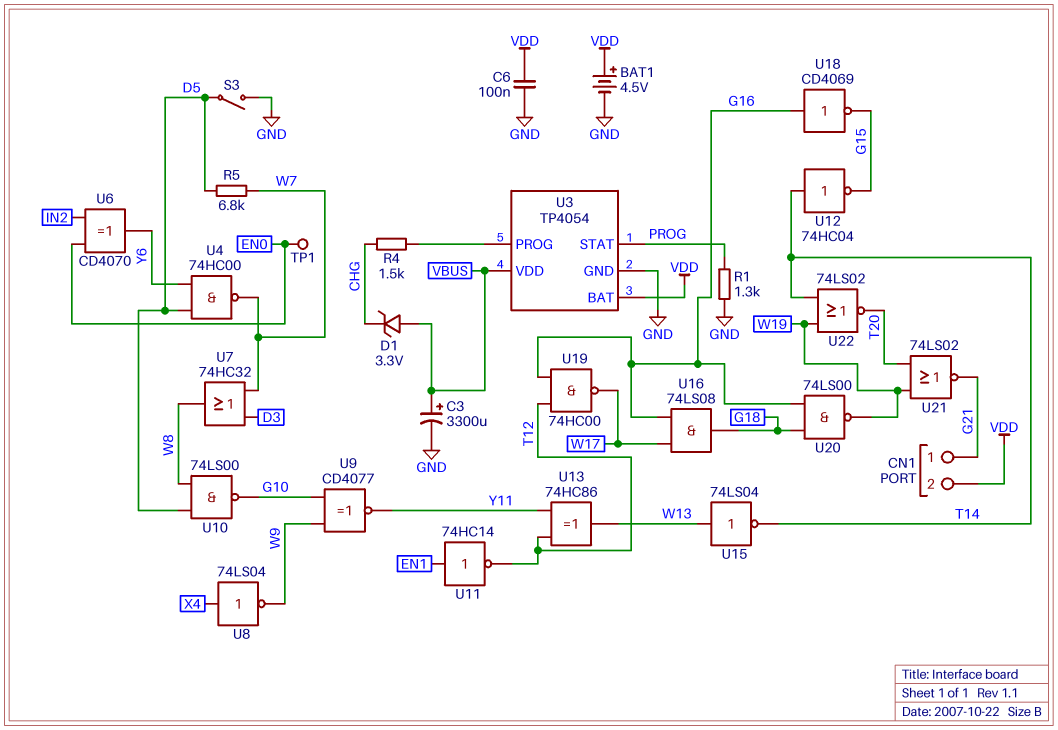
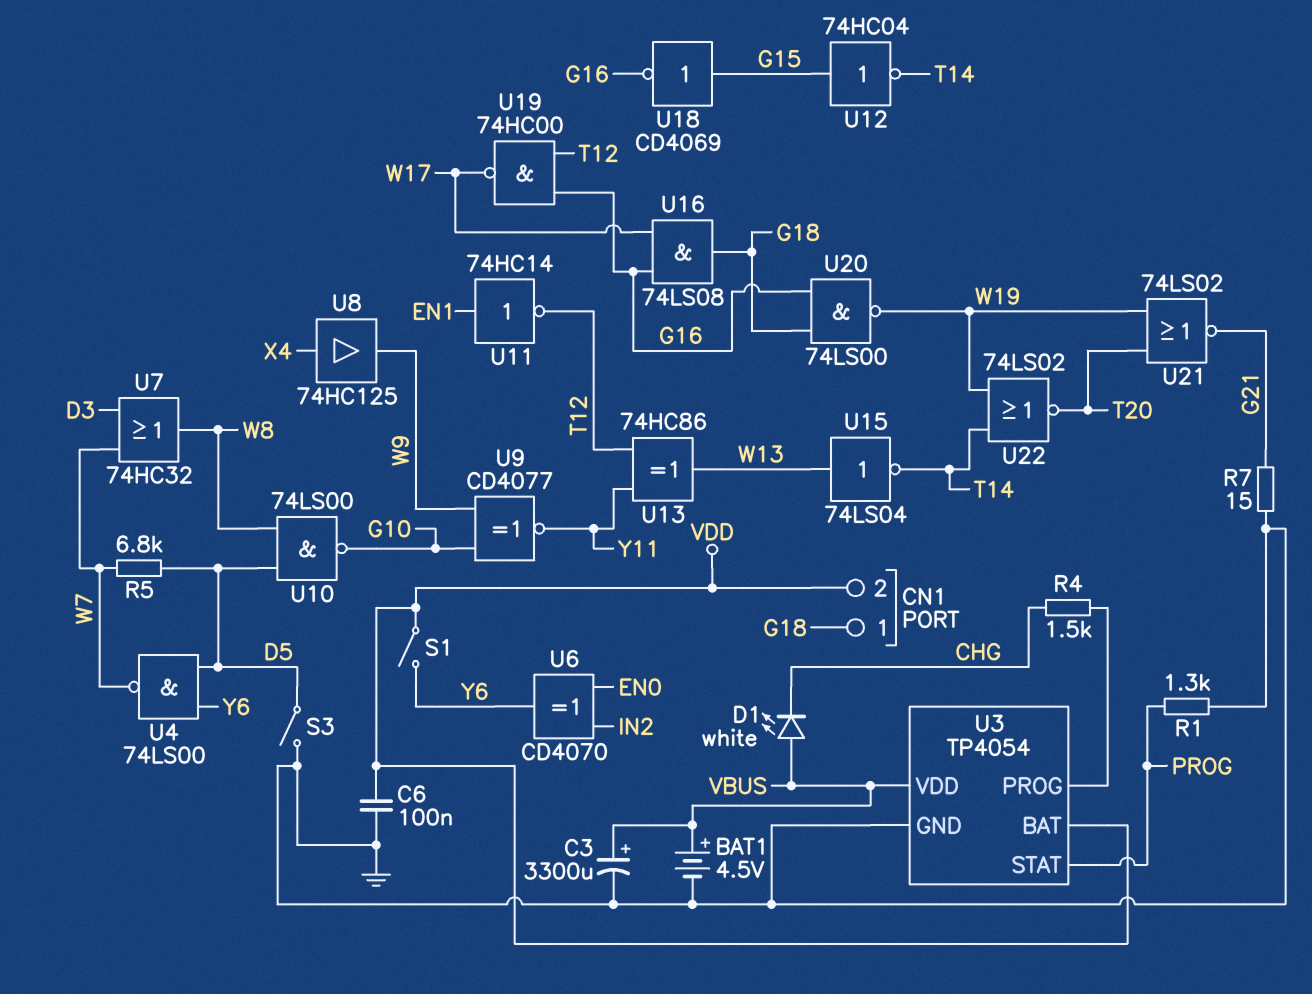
BAT1: 4.5V (plus VDD, minus GND) -> 4.5V (plus VBUS, minus GND)
CN1 pin 1: G21 -> G18
D1: zener 3.3V (A VBUS, K CHG) -> LED white (A VBUS, K CHG)
R7: none -> 15 (G21, GND)
S1: none -> switch (VDD, Y6)
TP1: test point (EN0) -> none
U4: NAND 74HC00 (in D5, in Y6, out W7) -> NAND 74LS00 (in D5, in Y6, out W7)
U8: NOT 74LS04 (in X4, out W9) -> buffer 74HC125 (in X4, out W9)
U12: NOT 74HC04 (in T14, out G15) -> NOT 74HC04 (in G15, out T14)
U18: NOT CD4069 (in G16, out G15) -> NOT CD4069 (in G15, out G16)

